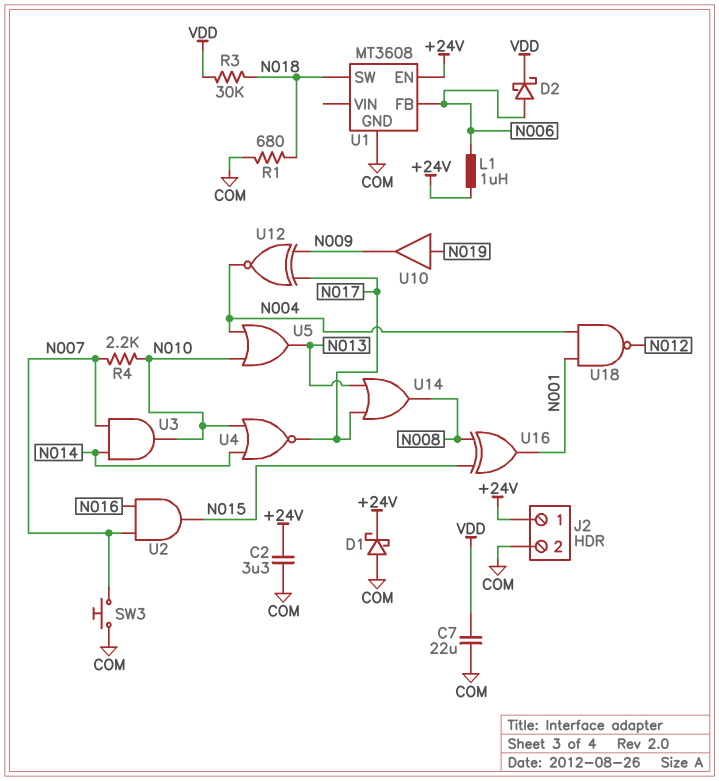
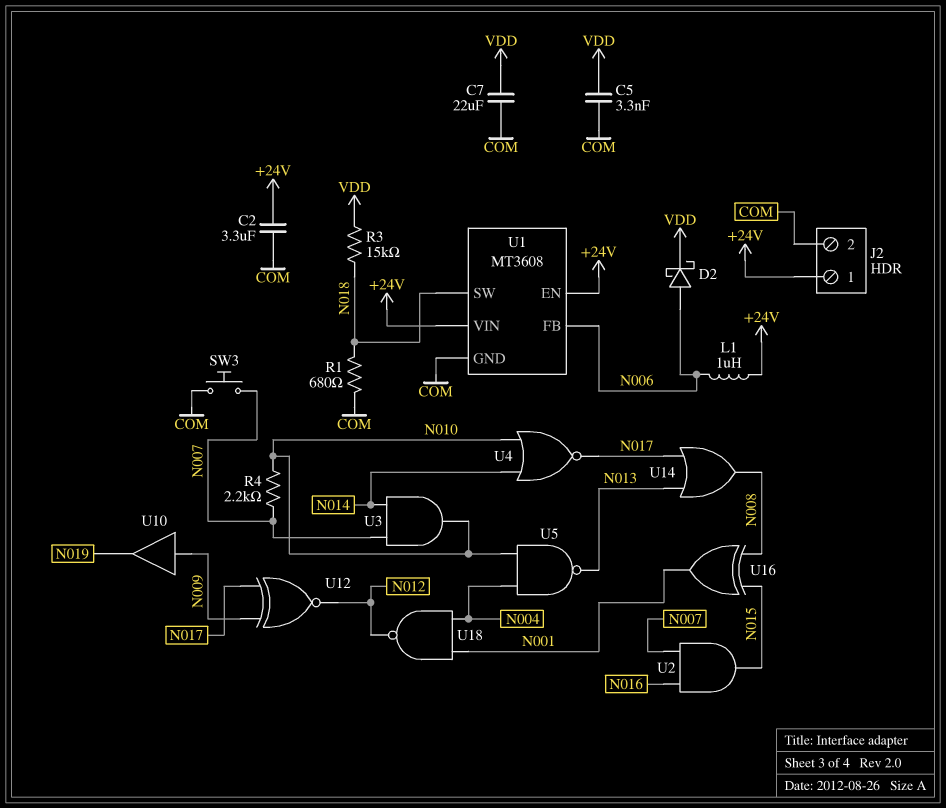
C5: none -> 3.3nF (COM, VDD)
D1: schottky (A COM, K +24V) -> none
R3: 30k (N018, VDD) -> 15k (N018, VDD)
U1 pin VIN: none -> +24V
U5: OR (in N004, in N010, out N013) -> NAND (in N004, in N010, out N013)
U10: buffer (in N019, out N009) -> buffer (in N009, out N019)
U12: XNOR (in N009, in N017, out N004) -> XNOR (in N009, in N017, out N012)

